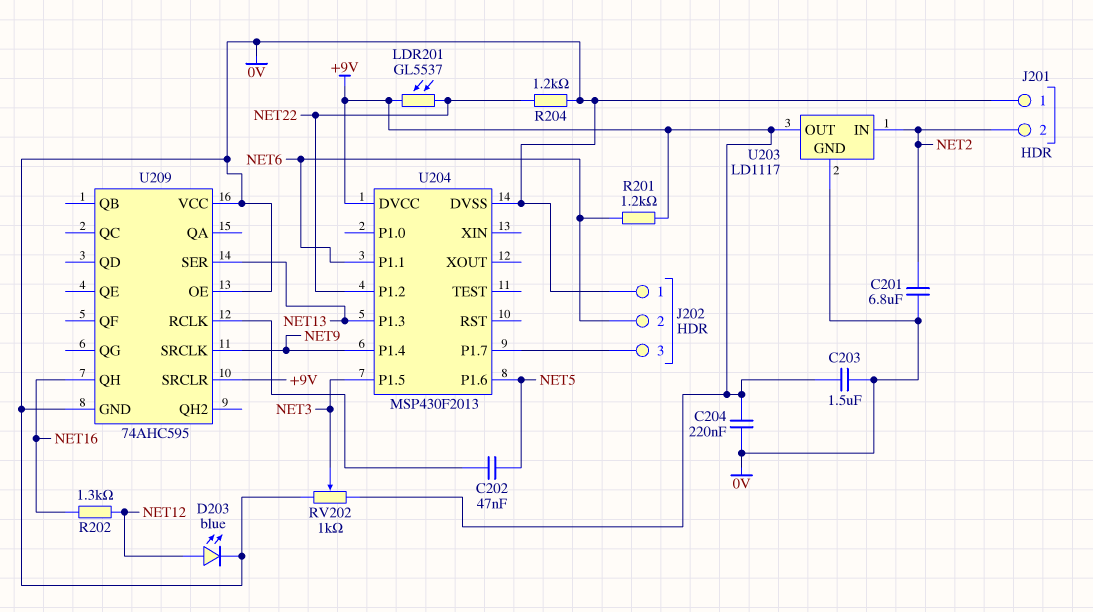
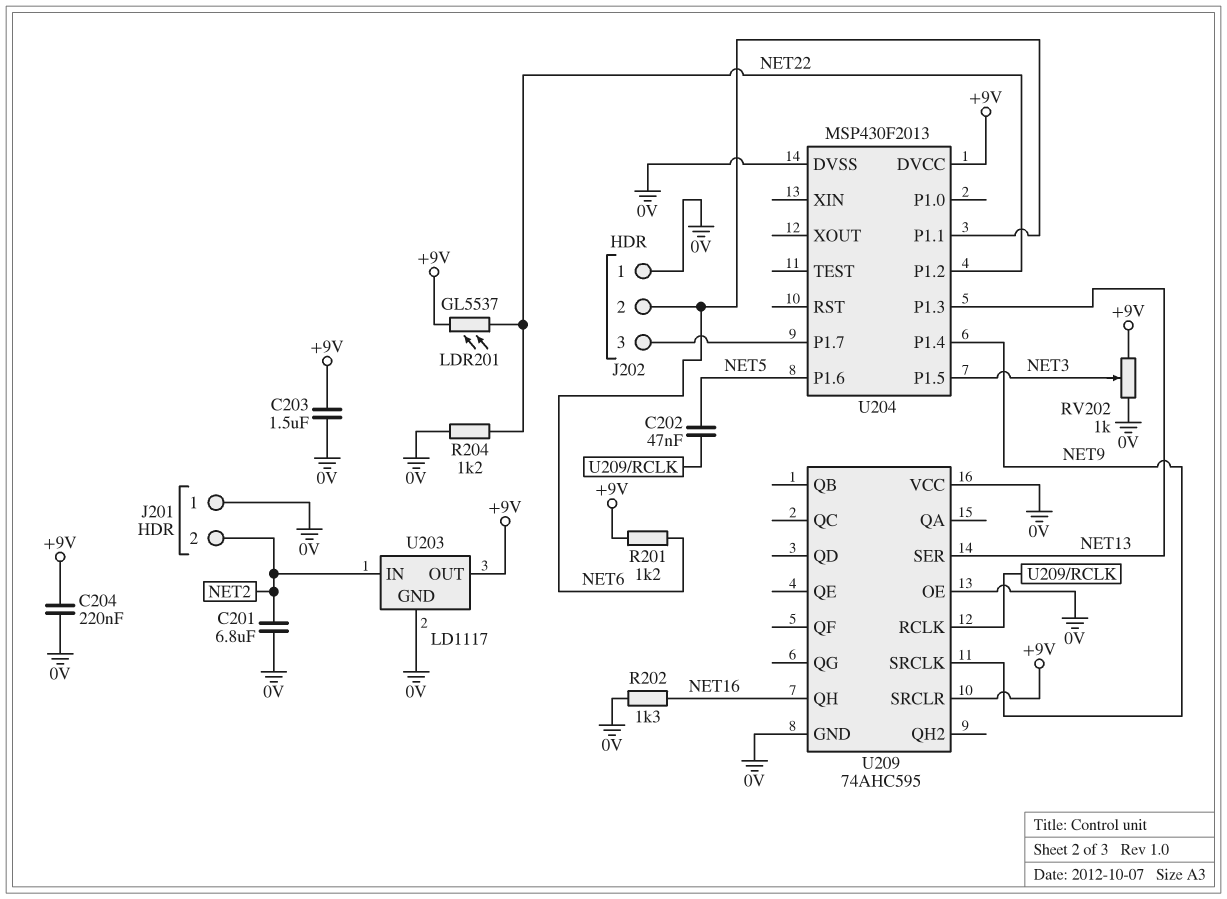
D203: LED blue (A NET12, K 0V) -> none
R202: 1.3k (NET12, NET16) -> 1.3k (0V, NET16)

